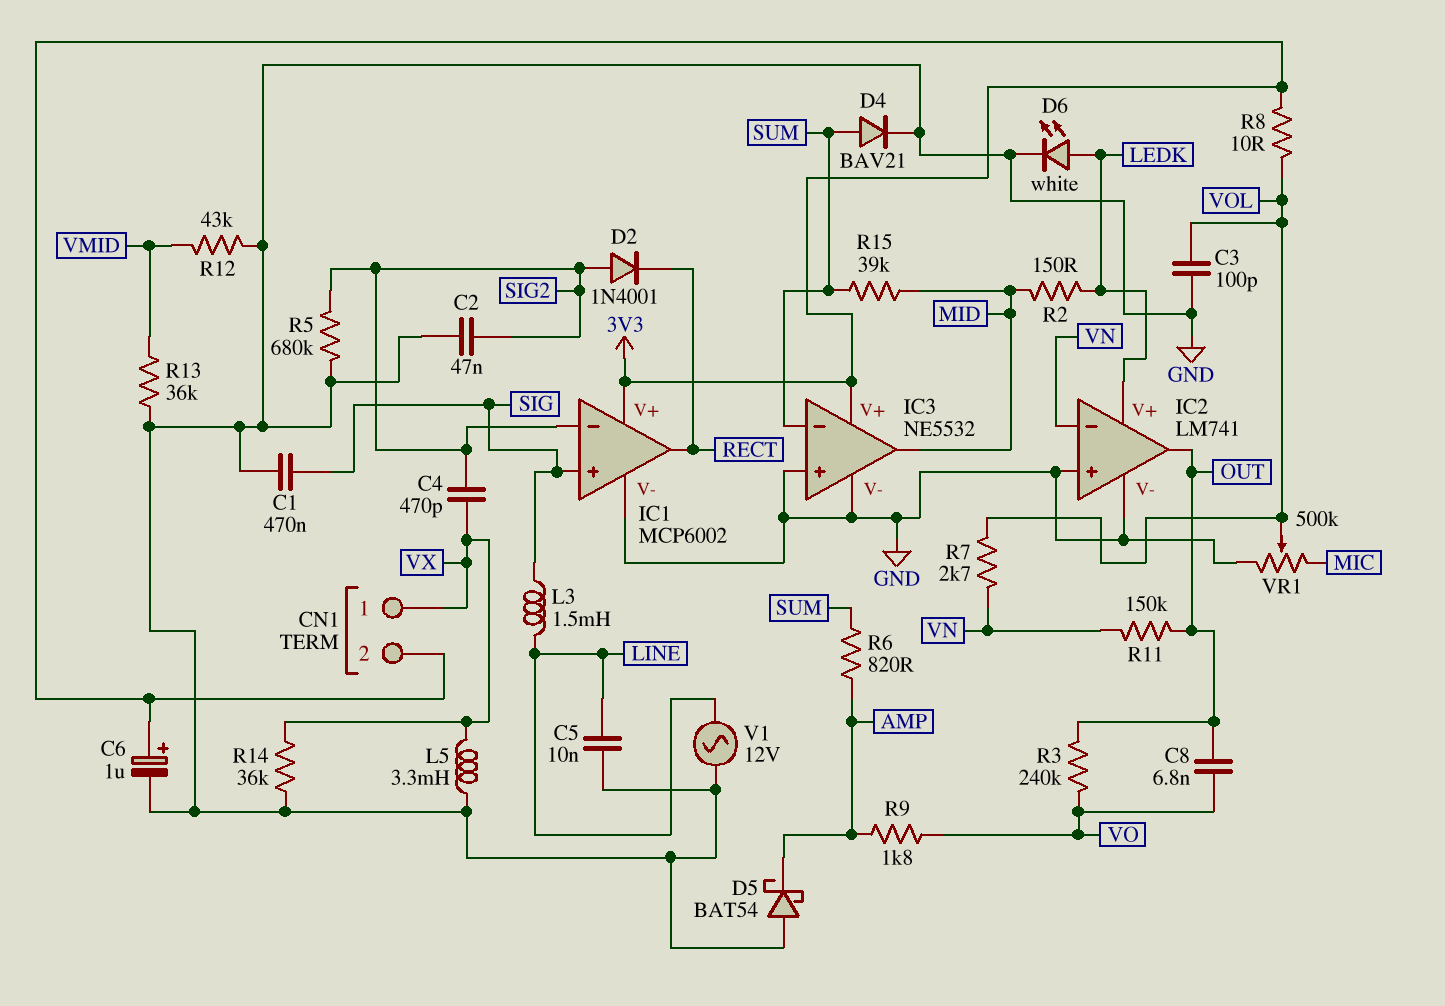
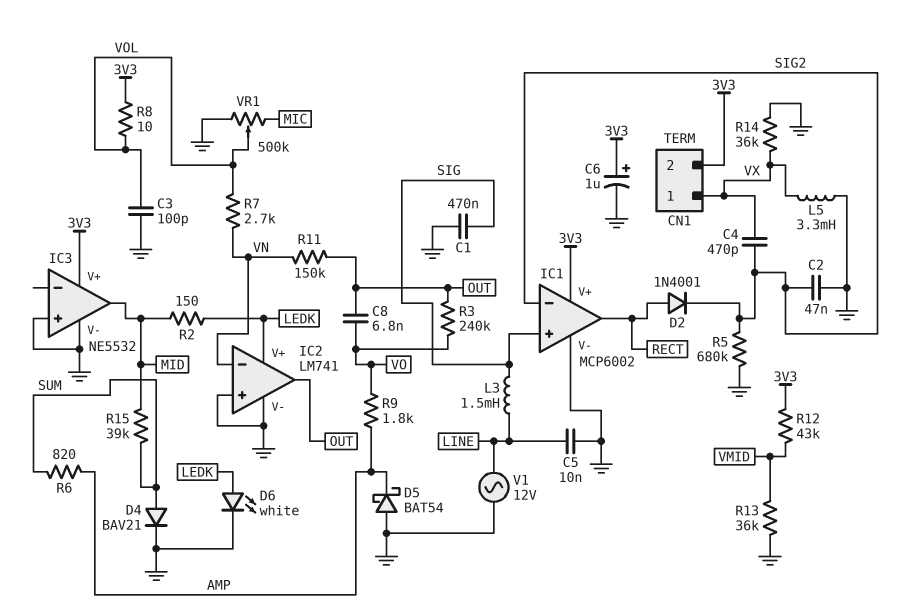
D2: diode 1N4001 (A SIG2, K RECT) -> diode 1N4001 (A RECT, K SIG2)
IC3 pin in-: SUM -> none
R12: 43k (GND, VMID) -> 43k (3V3, VMID)

